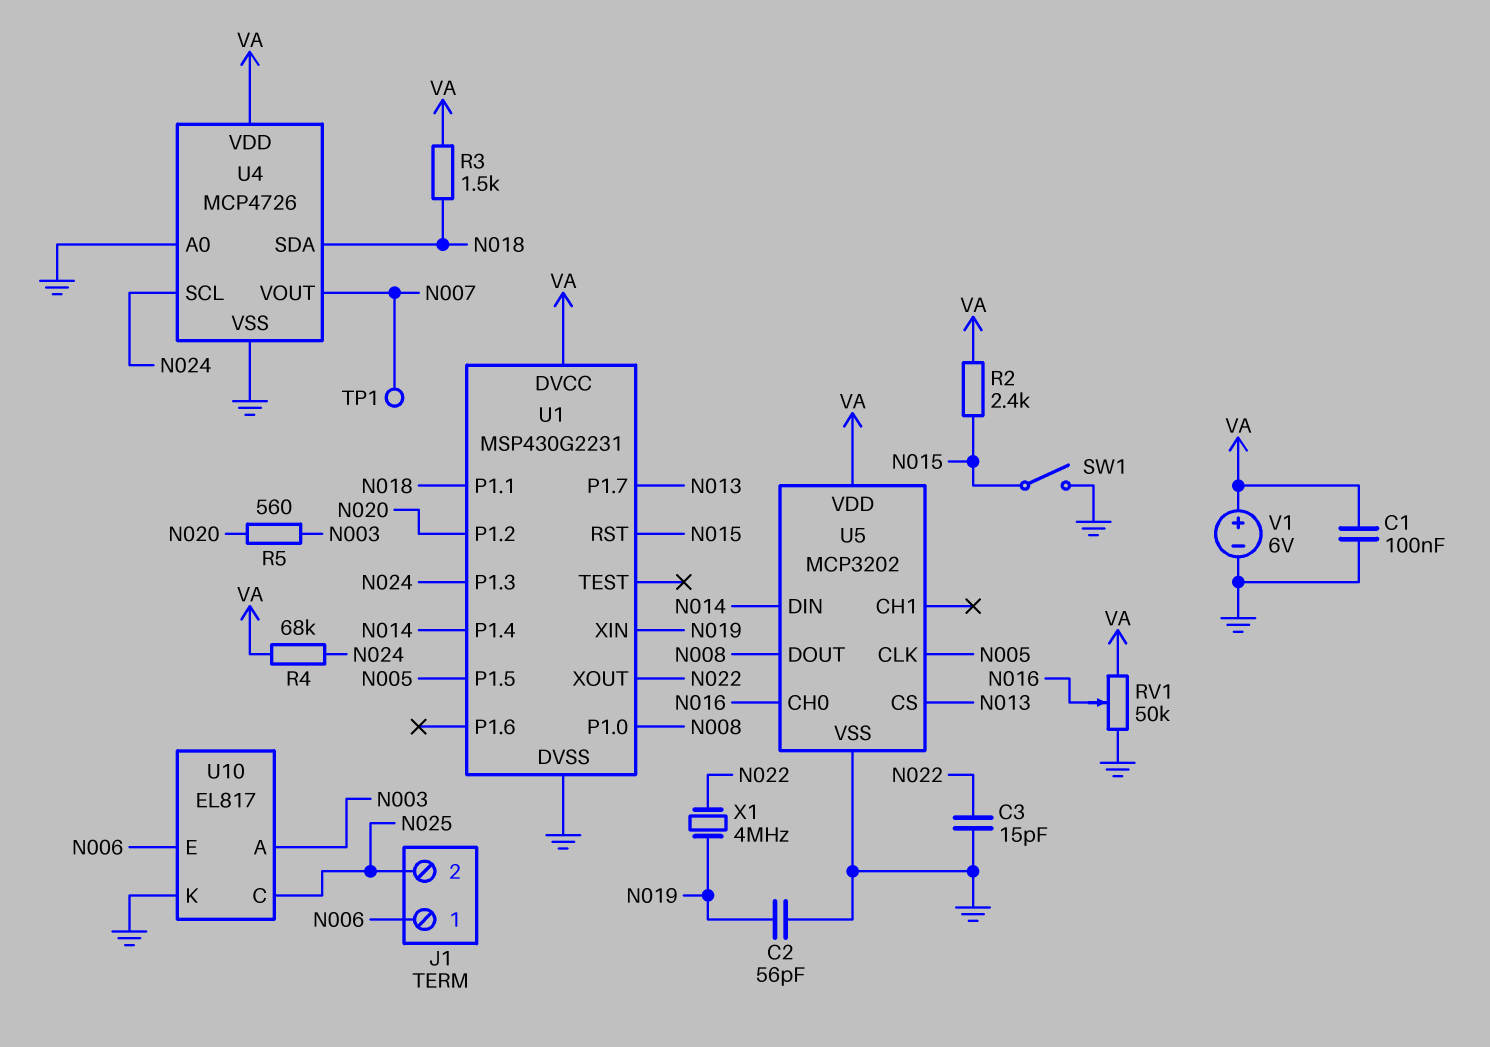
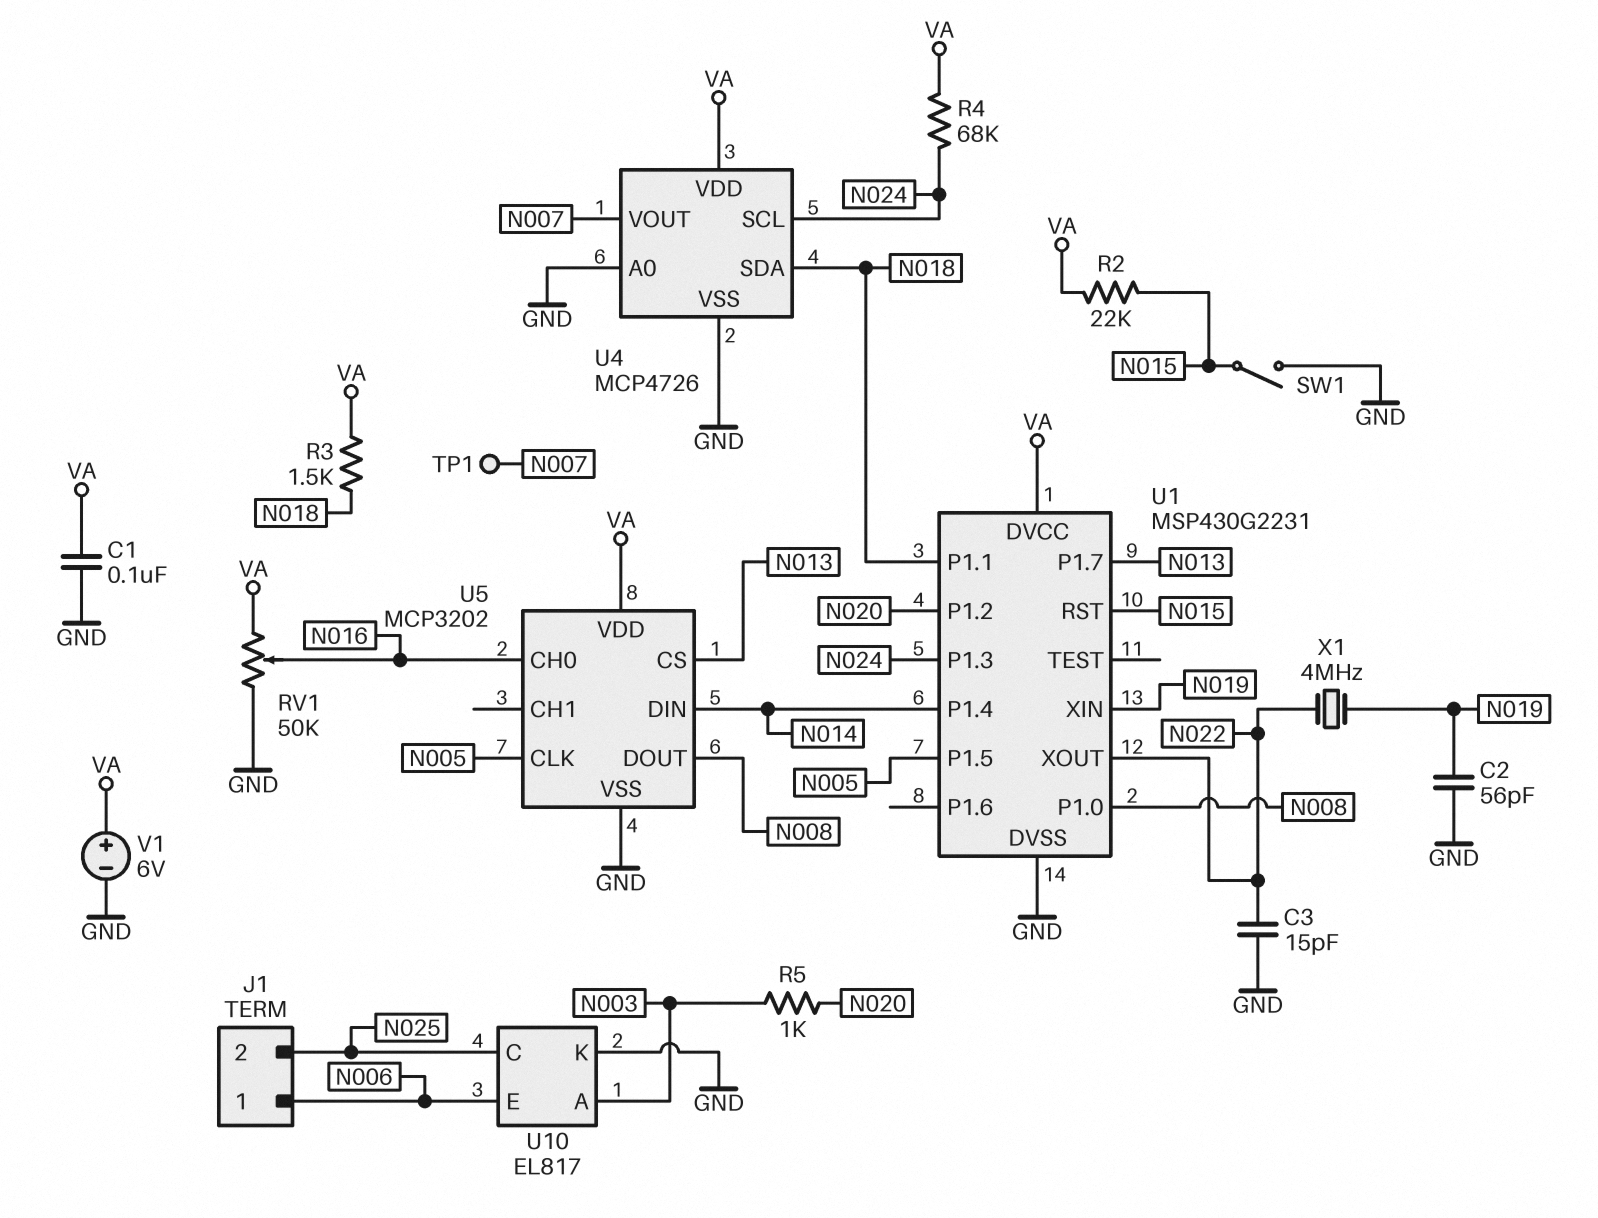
R2: 2.4k (N015, VA) -> 22k (N015, VA)
R5: 560 (N003, N020) -> 1k (N003, N020)

